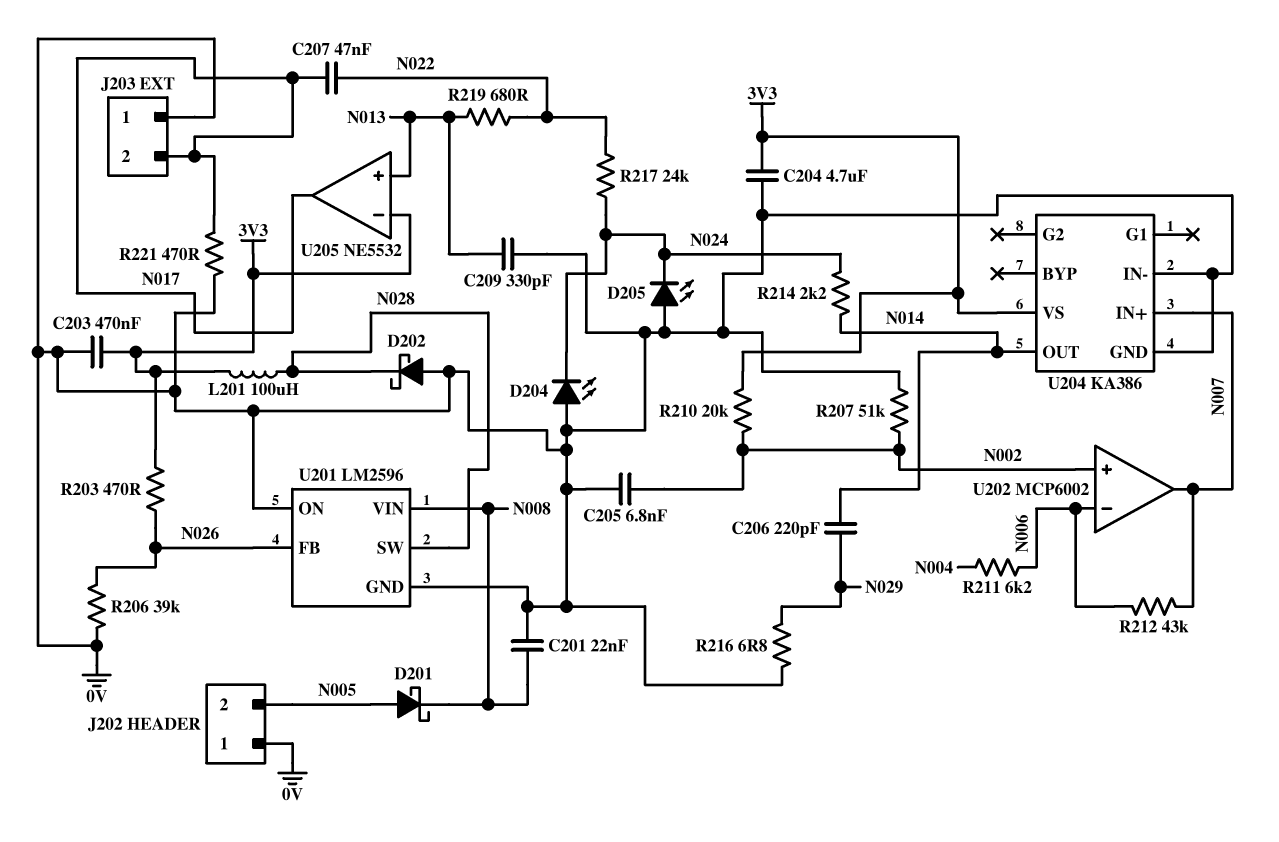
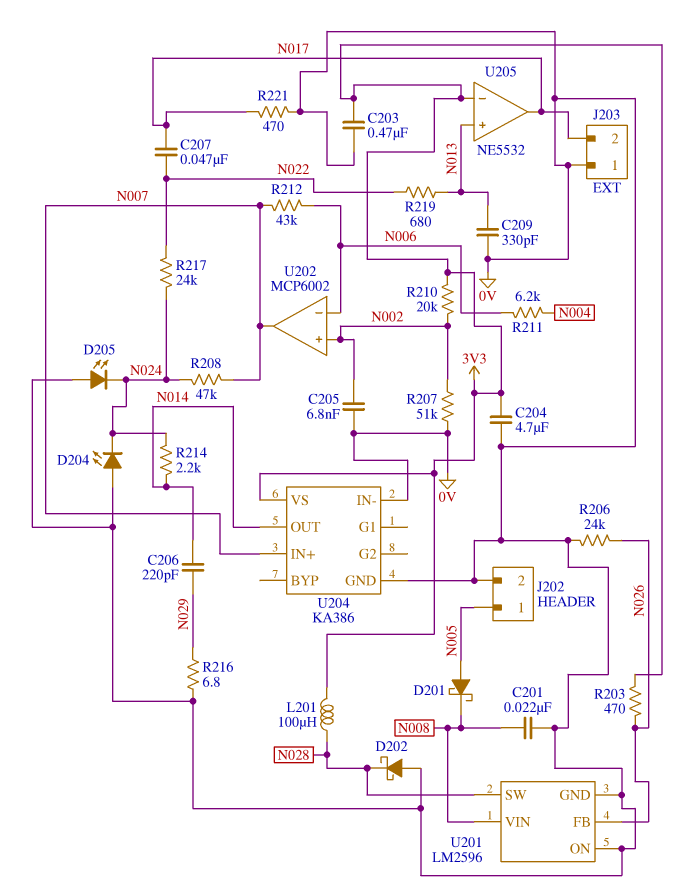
J202 pin 1: 0V -> N005
J202 pin 2: N005 -> 0V
R206: 39k (0V, N026) -> 24k (0V, N026)
R208: none -> 47k (N007, N024)

